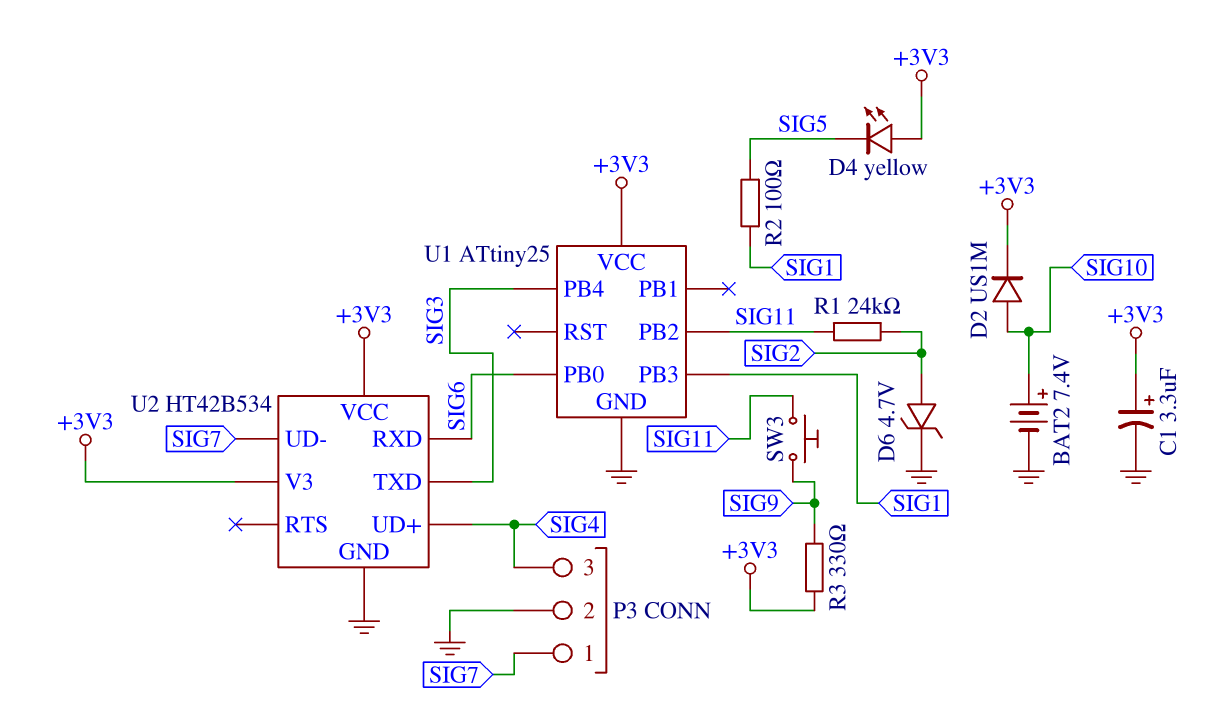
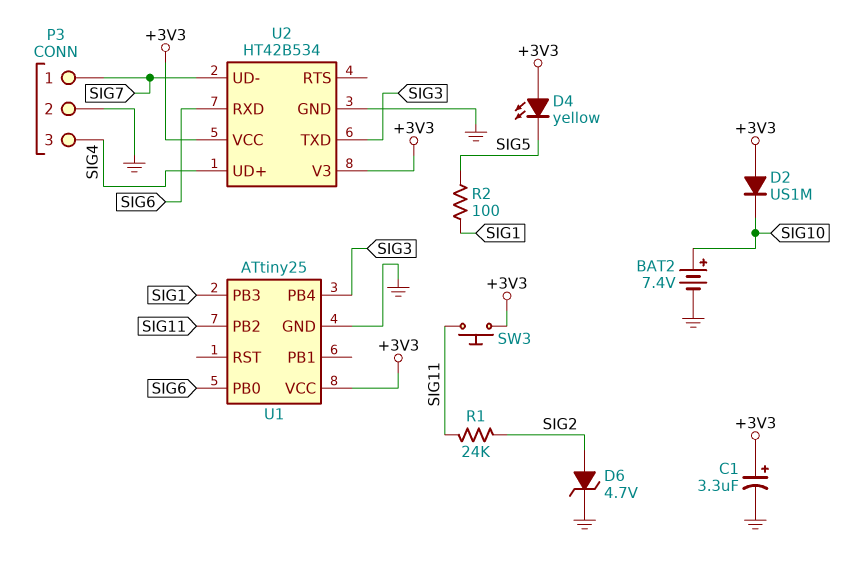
D2: diode US1M (A SIG10, K +3V3) -> diode US1M (A +3V3, K SIG10)
R3: 330 (+3V3, SIG9) -> none
SW3: button (SIG9, SIG11) -> button (+3V3, SIG11)

